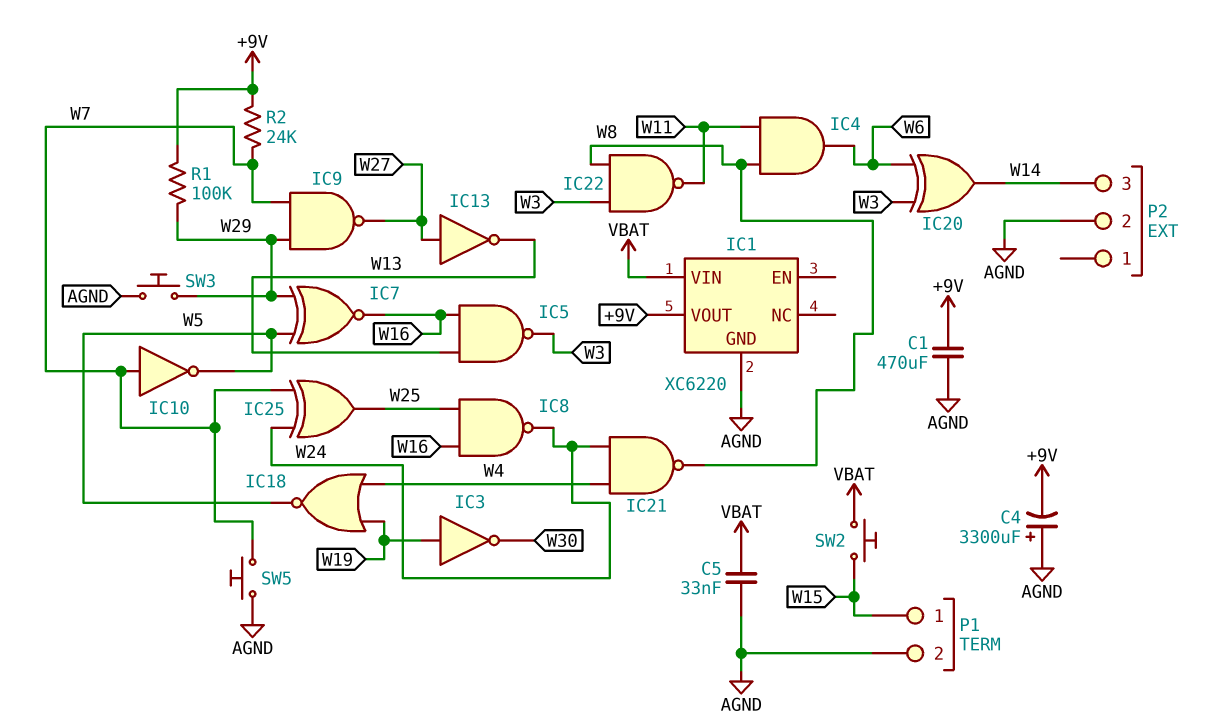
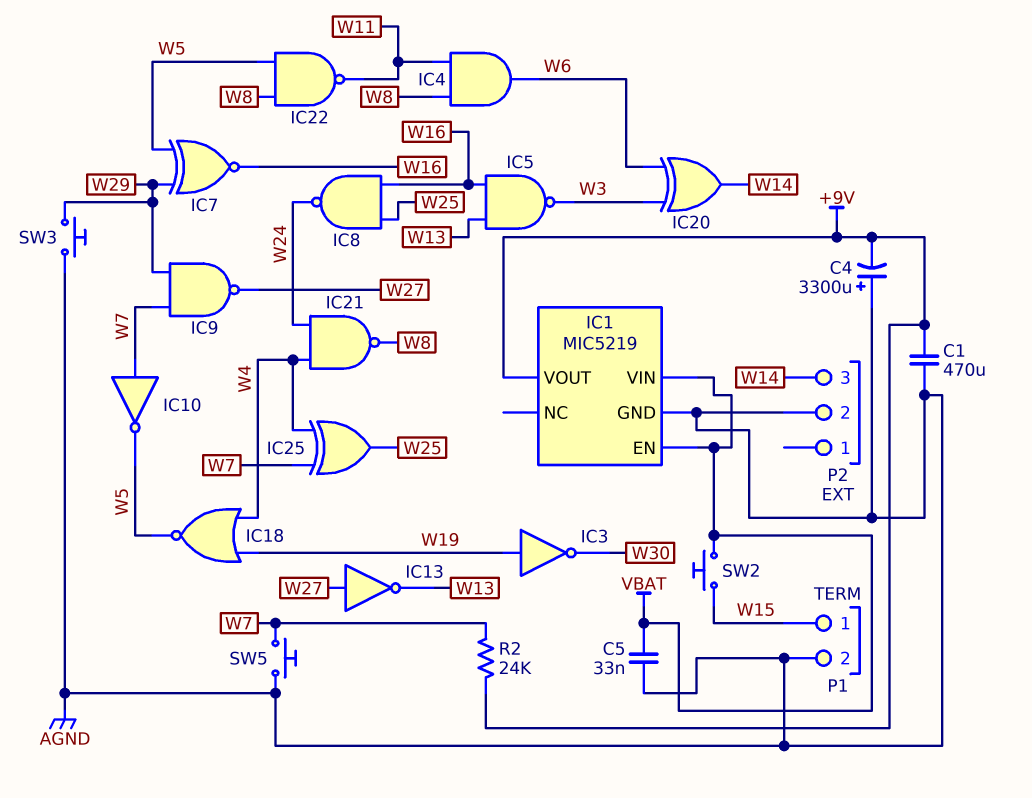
IC1: XC6220 -> MIC5219
IC1 pin EN: none -> VBAT
IC22: NAND (in W3, in W8, out W11) -> NAND (in W5, in W8, out W11)
IC25: XOR (in W7, in W24, out W25) -> XOR (in W4, in W7, out W25)
R1: 100k (+9V, W29) -> none

